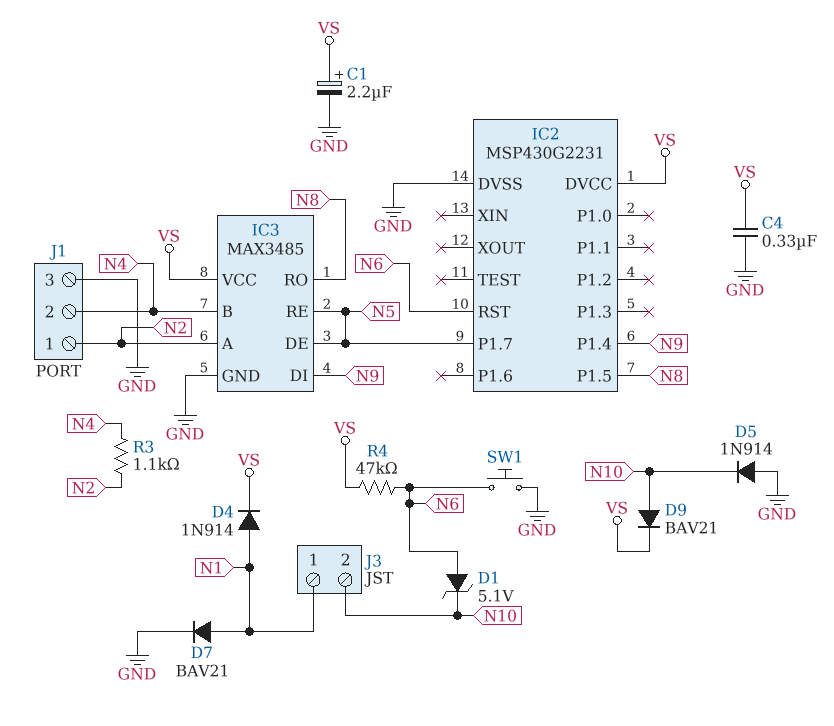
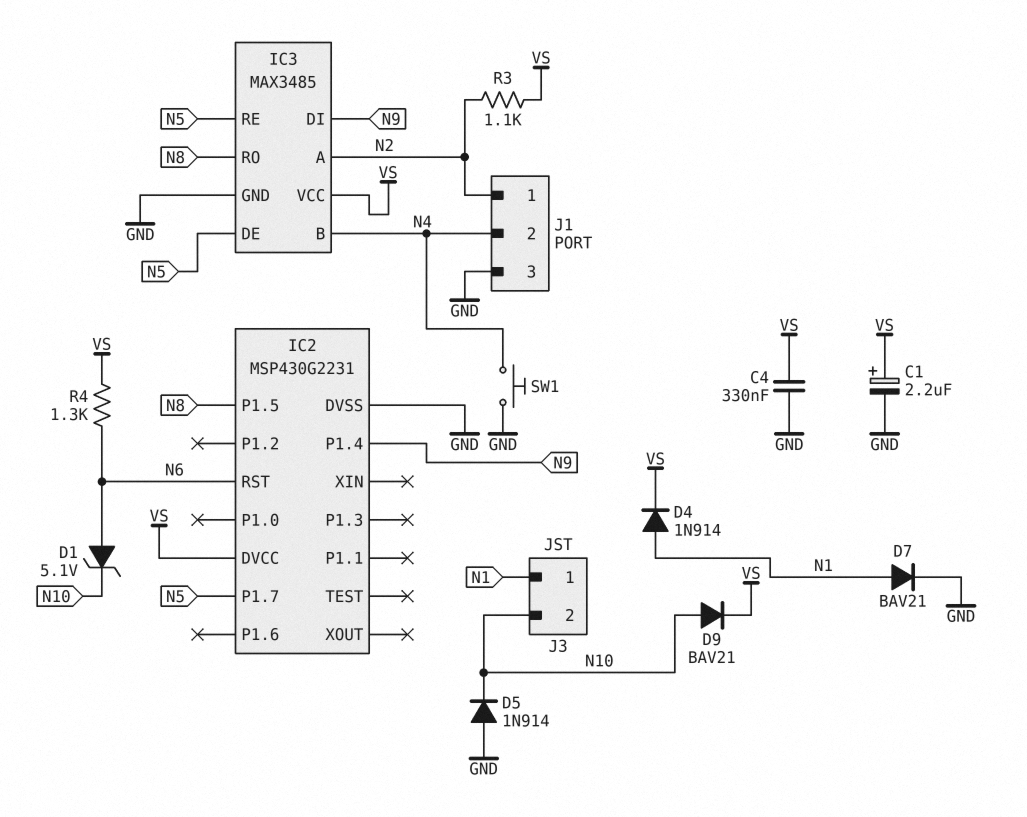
R3: 1.1k (N2, N4) -> 1.1k (N2, VS)
R4: 47k (N6, VS) -> 1.3k (N6, VS)
SW1: button (GND, N6) -> button (GND, N4)

